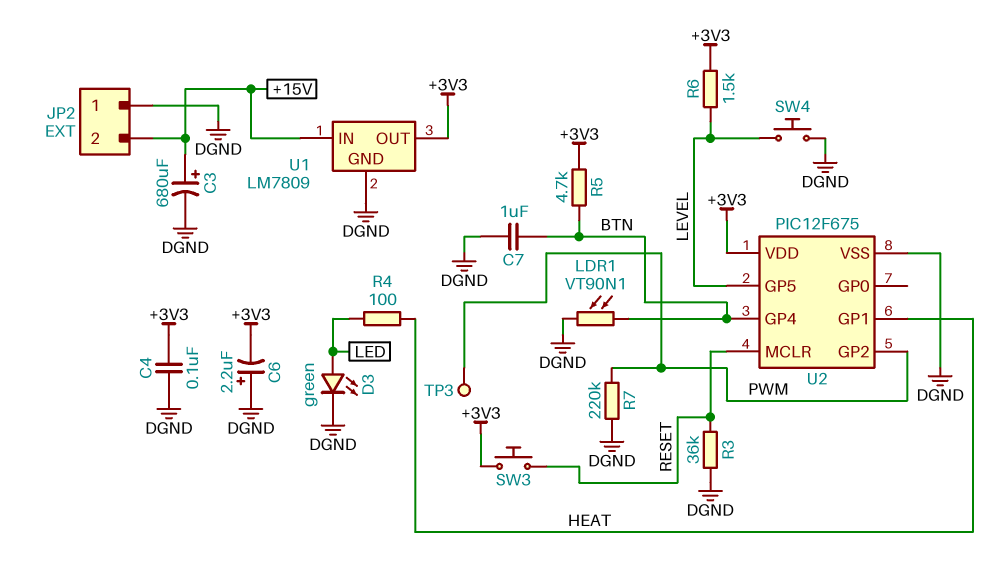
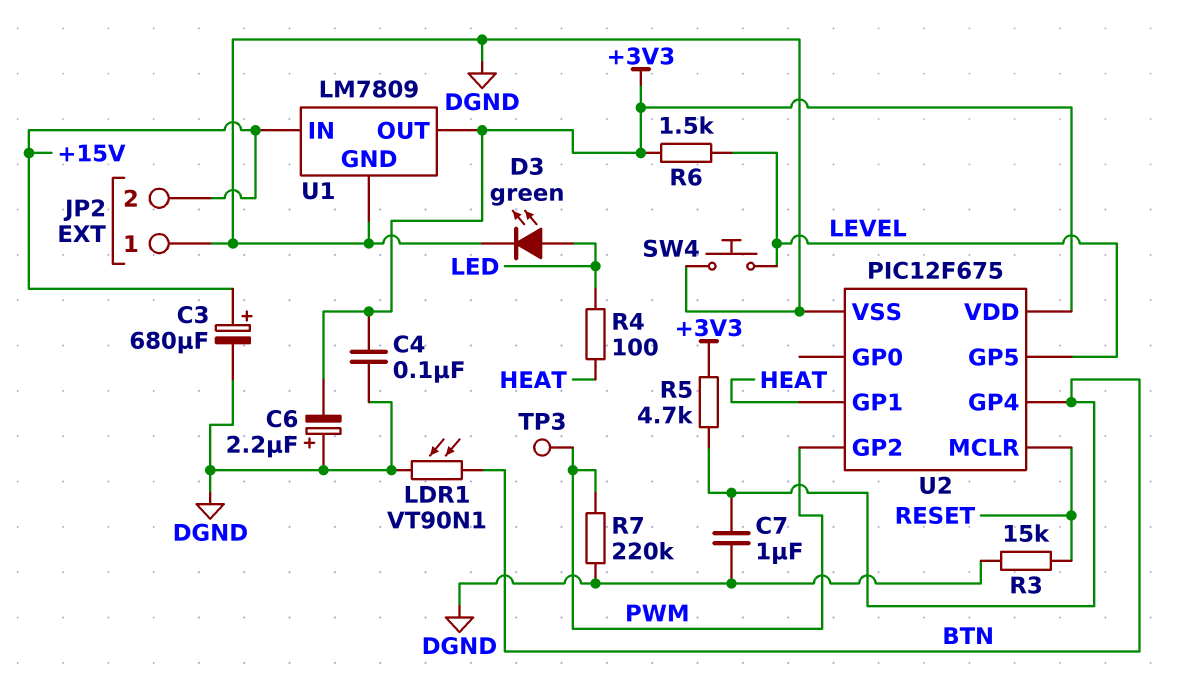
R3: 36k (DGND, RESET) -> 15k (DGND, RESET)
SW3: button (+3V3, RESET) -> none

